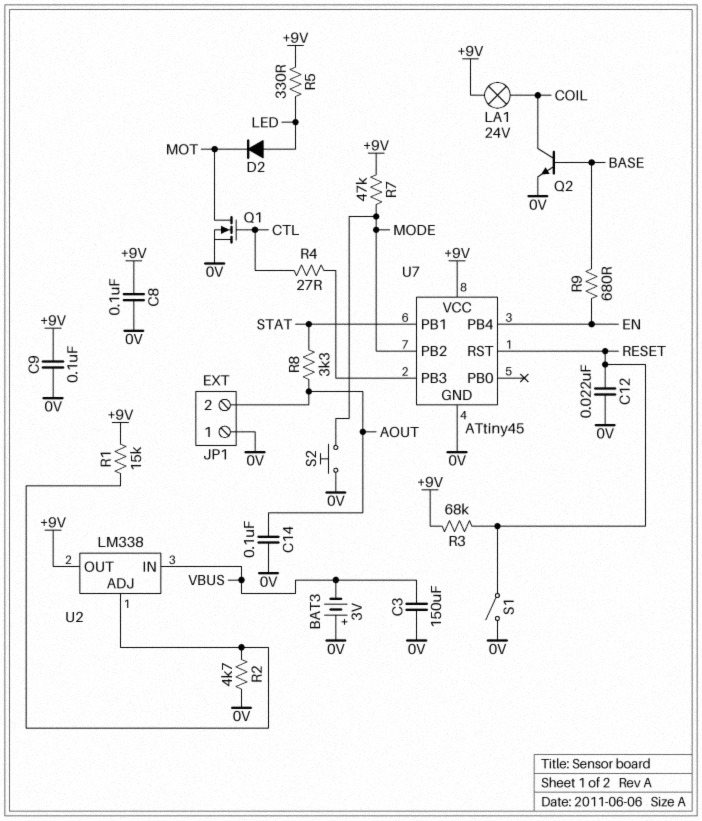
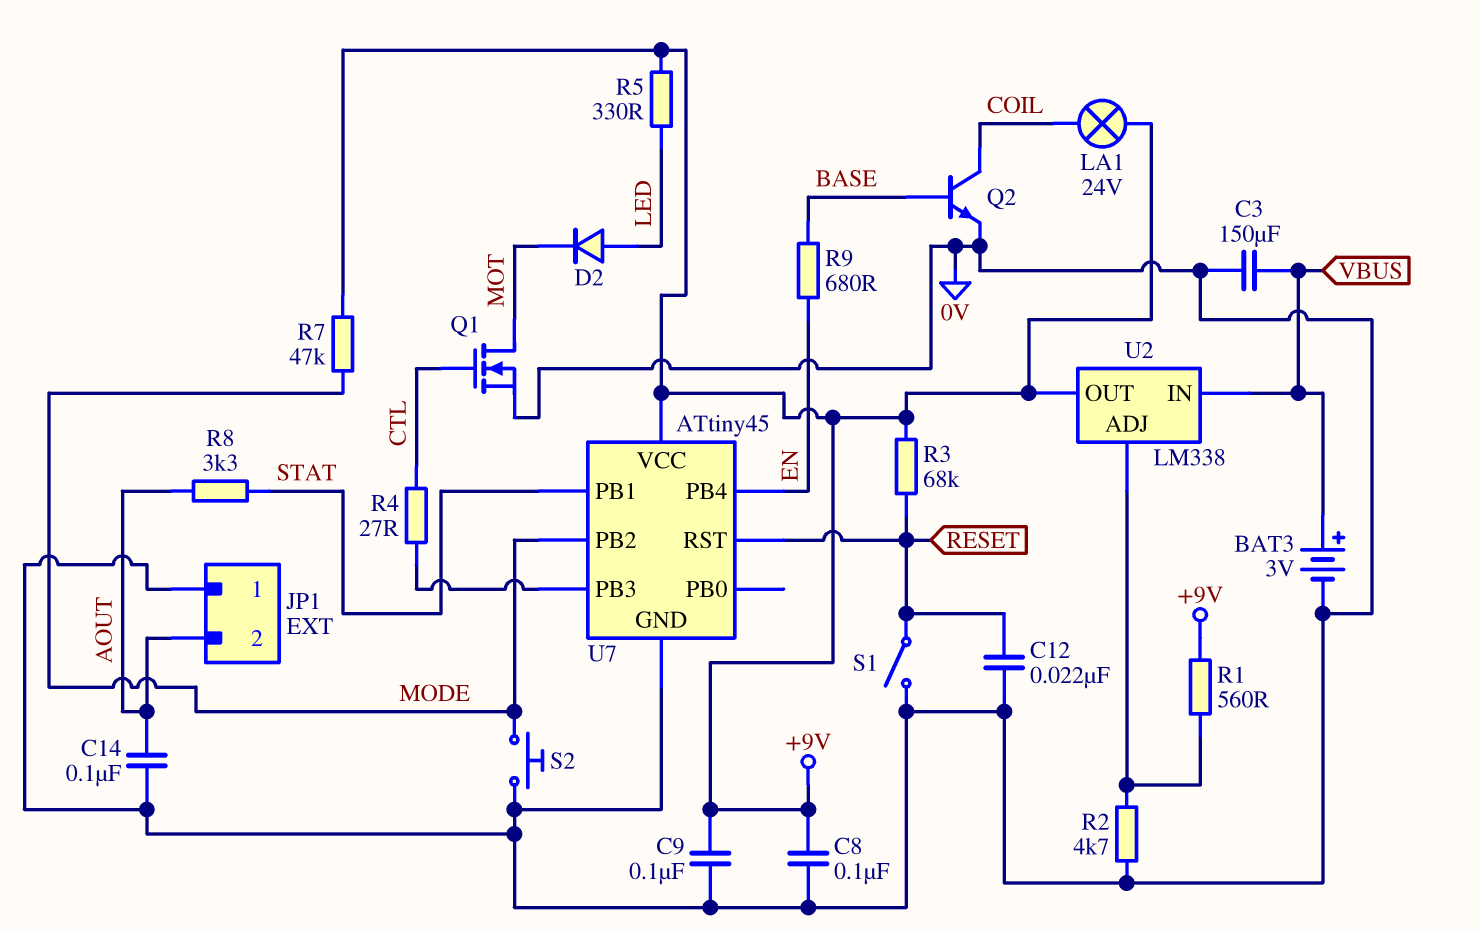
BAT3: 3V (plus 0V, minus VBUS) -> 3V (plus VBUS, minus 0V)
R1: 15k (+9V, U2/ADJ) -> 560 (+9V, U2/ADJ)

